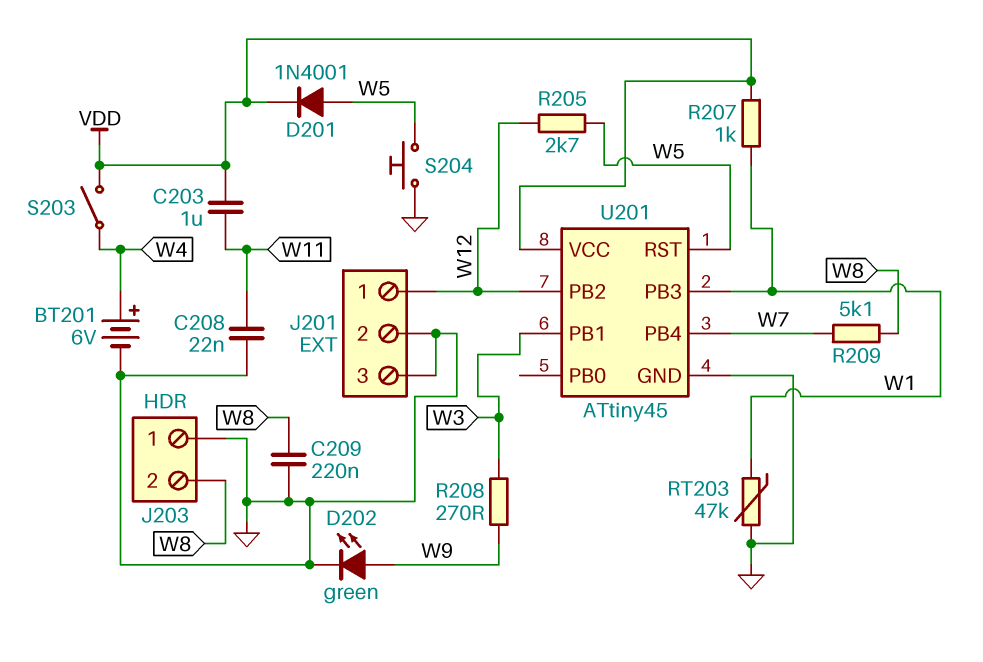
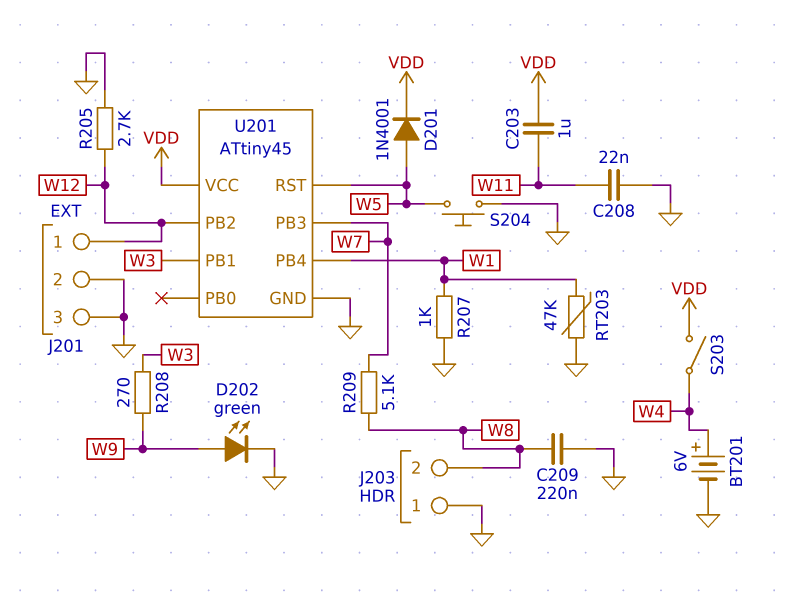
R205: 2.7k (W5, W12) -> 2.7k (GND, W12)
R207: 1k (VDD, W1) -> 1k (GND, W1)
U201 pin PB3: W1 -> W7
U201 pin PB4: W7 -> W1

